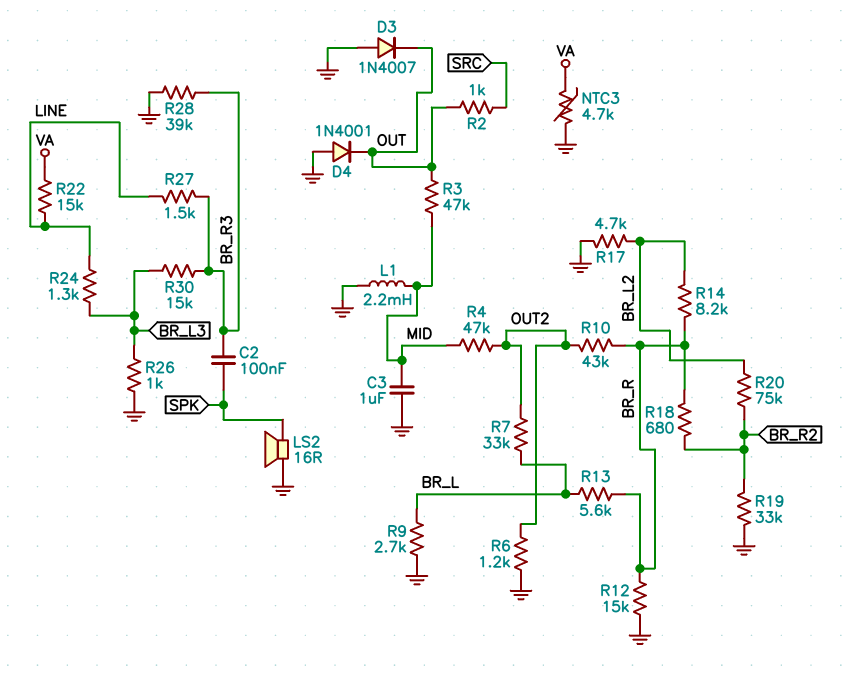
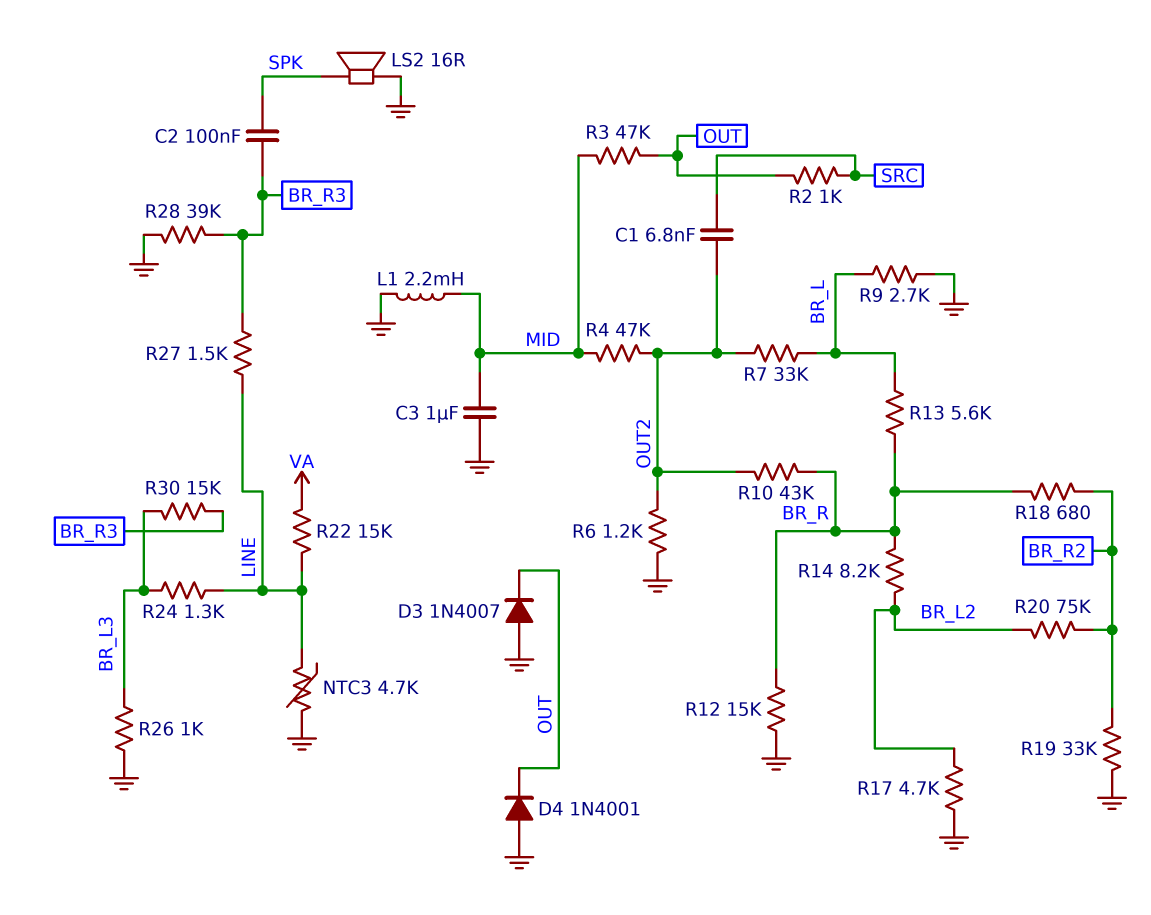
C1: none -> 6.8nF (OUT2, SRC)
NTC3: 4.7k (GND, VA) -> 4.7k (GND, LINE)

